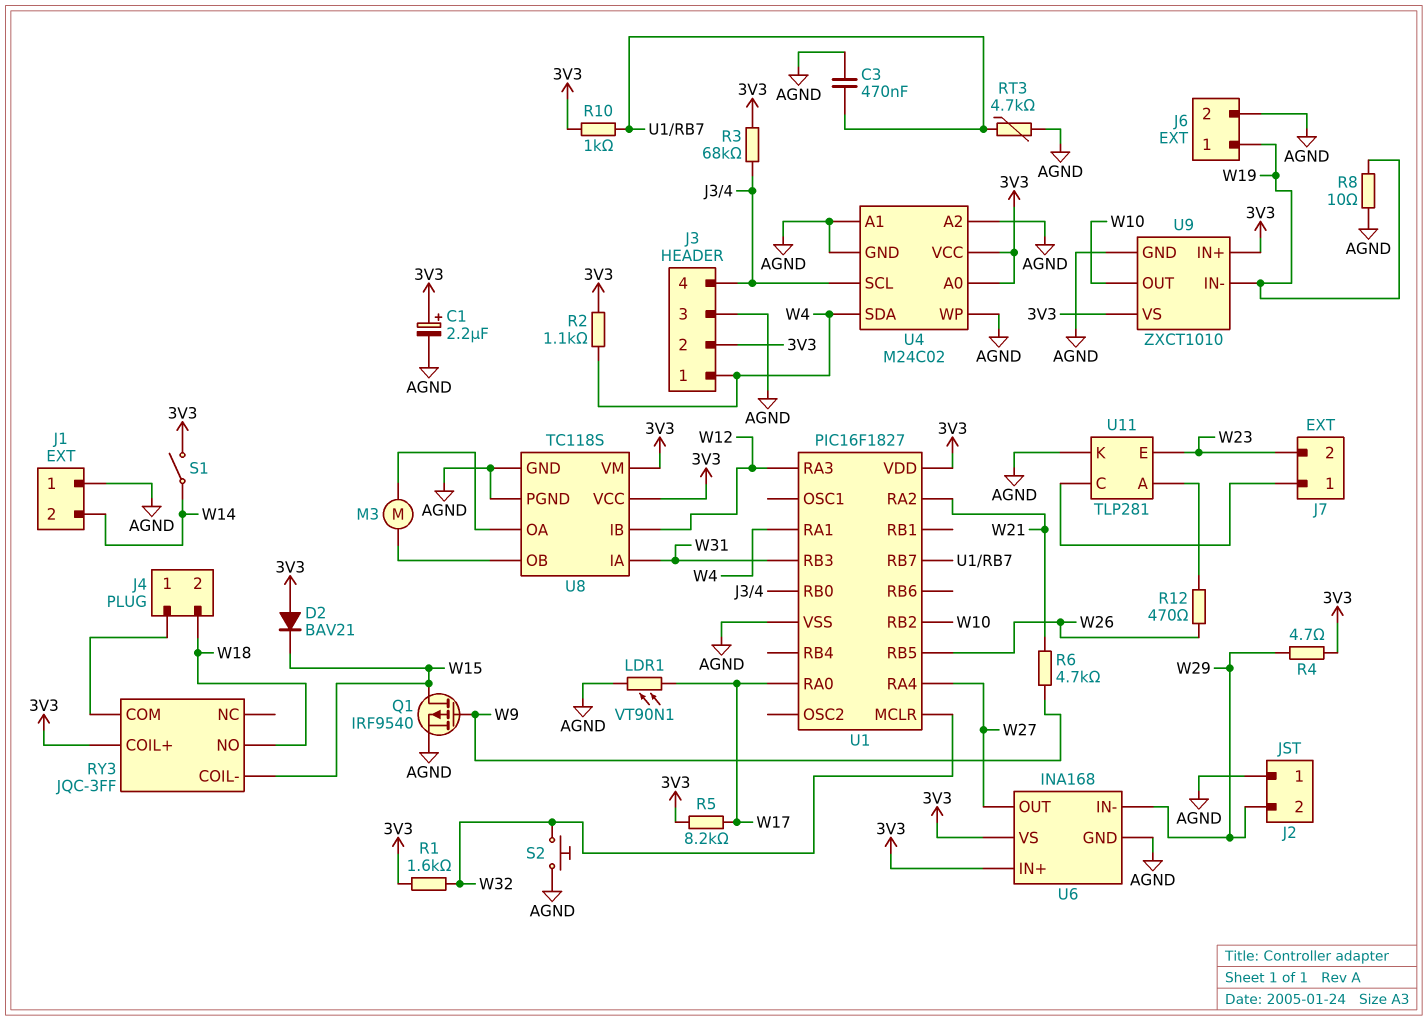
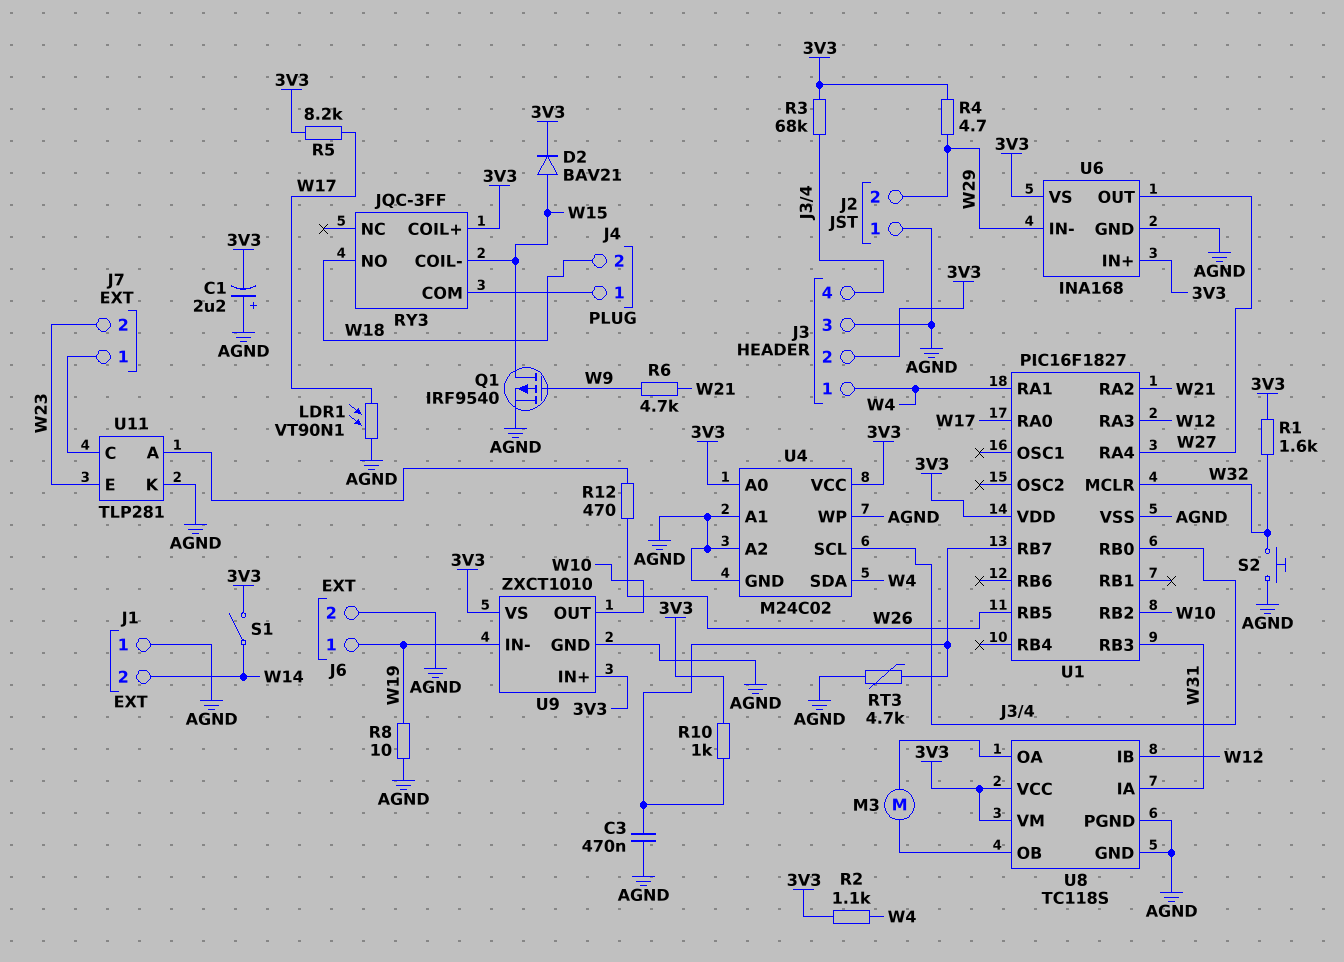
C1: 2.2uF (plus 3V3, minus AGND) -> 2.2uF (plus AGND, minus 3V3)
D2: diode BAV21 (A 3V3, K W15) -> diode BAV21 (A W15, K 3V3)

